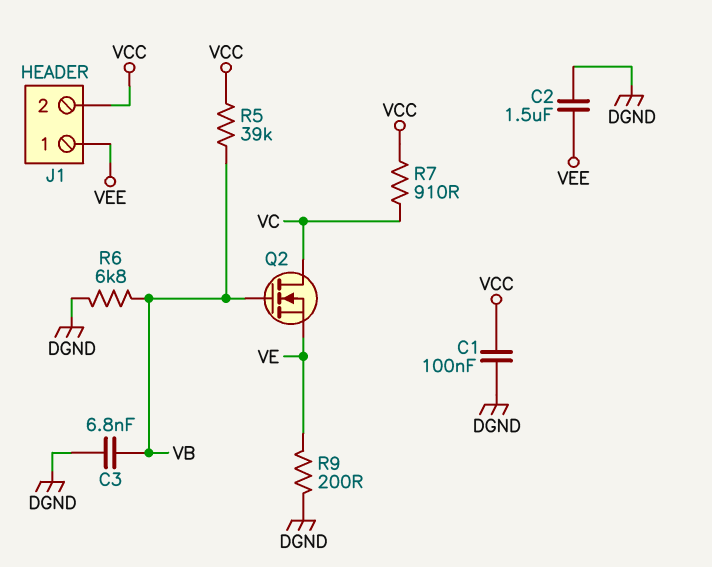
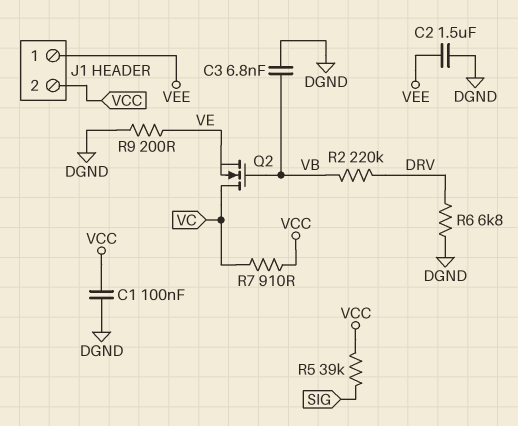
R2: none -> 220k (DRV, VB)
R5: 39k (VB, VCC) -> 39k (SIG, VCC)
R6: 6.8k (DGND, VB) -> 6.8k (DGND, DRV)

